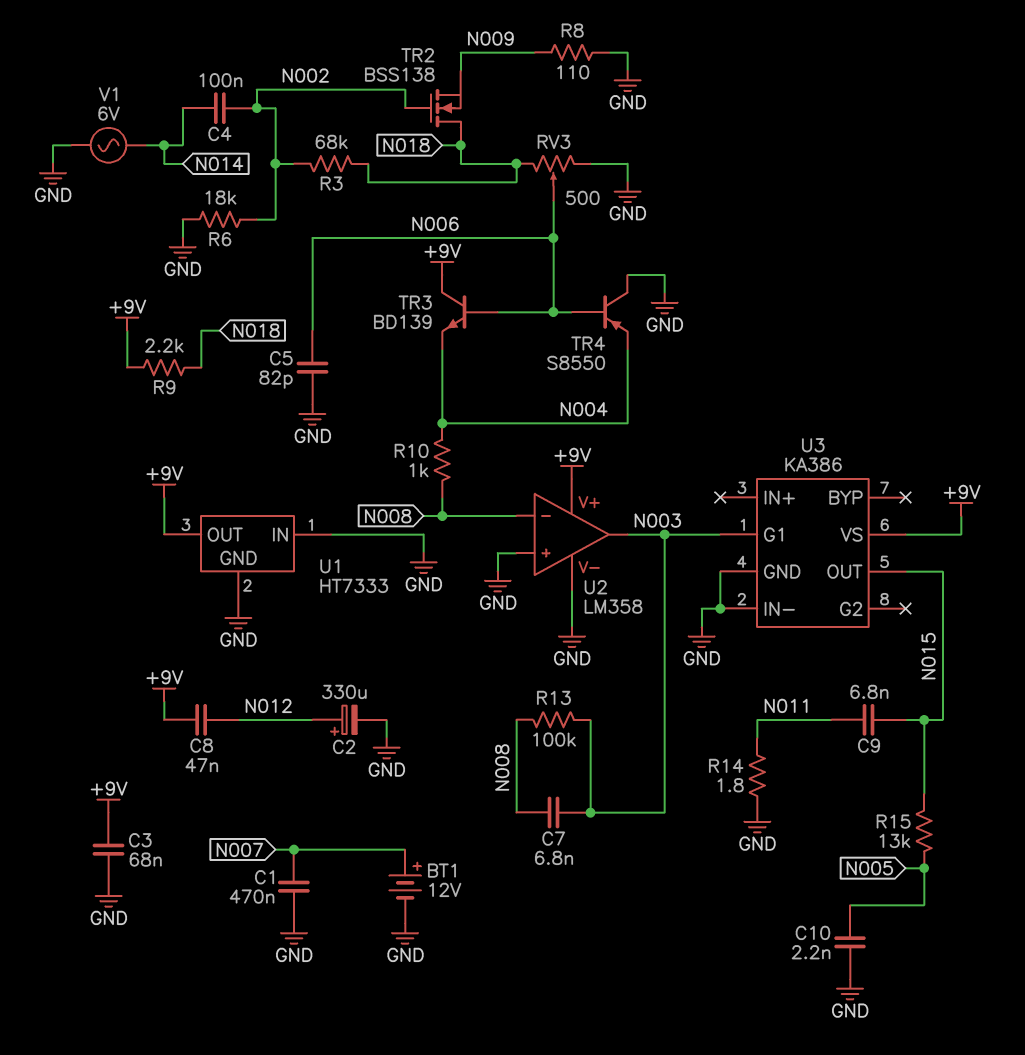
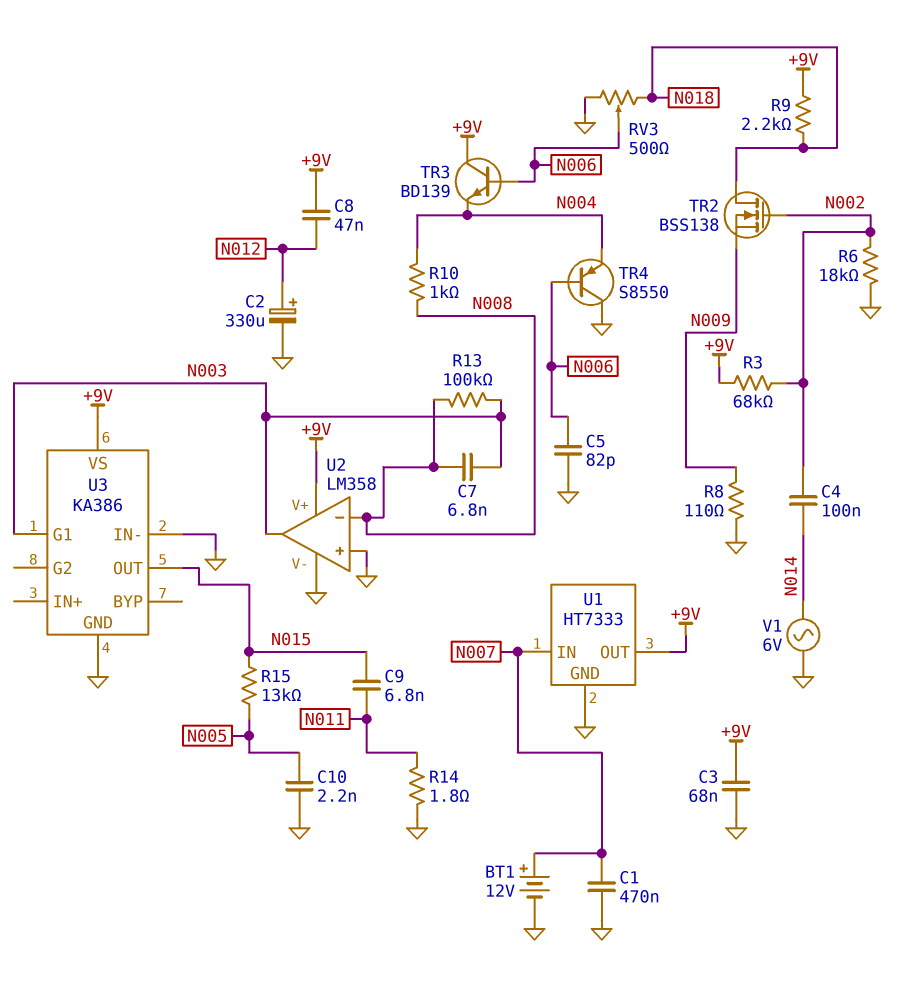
R3: 68k (N002, N018) -> 68k (+9V, N002)
U1 pin IN: GND -> N007

